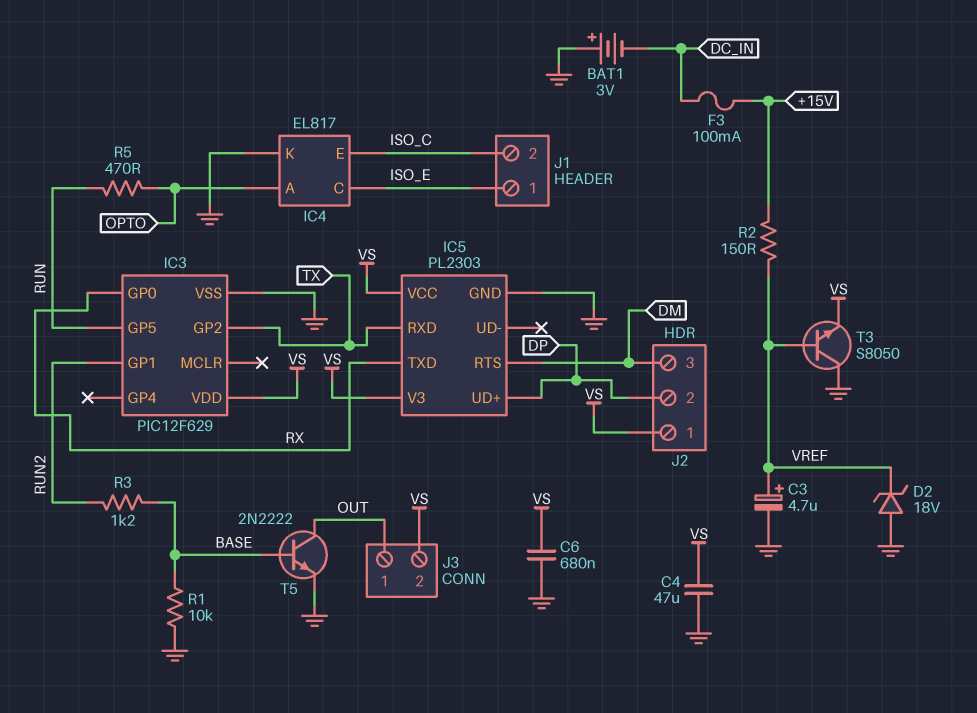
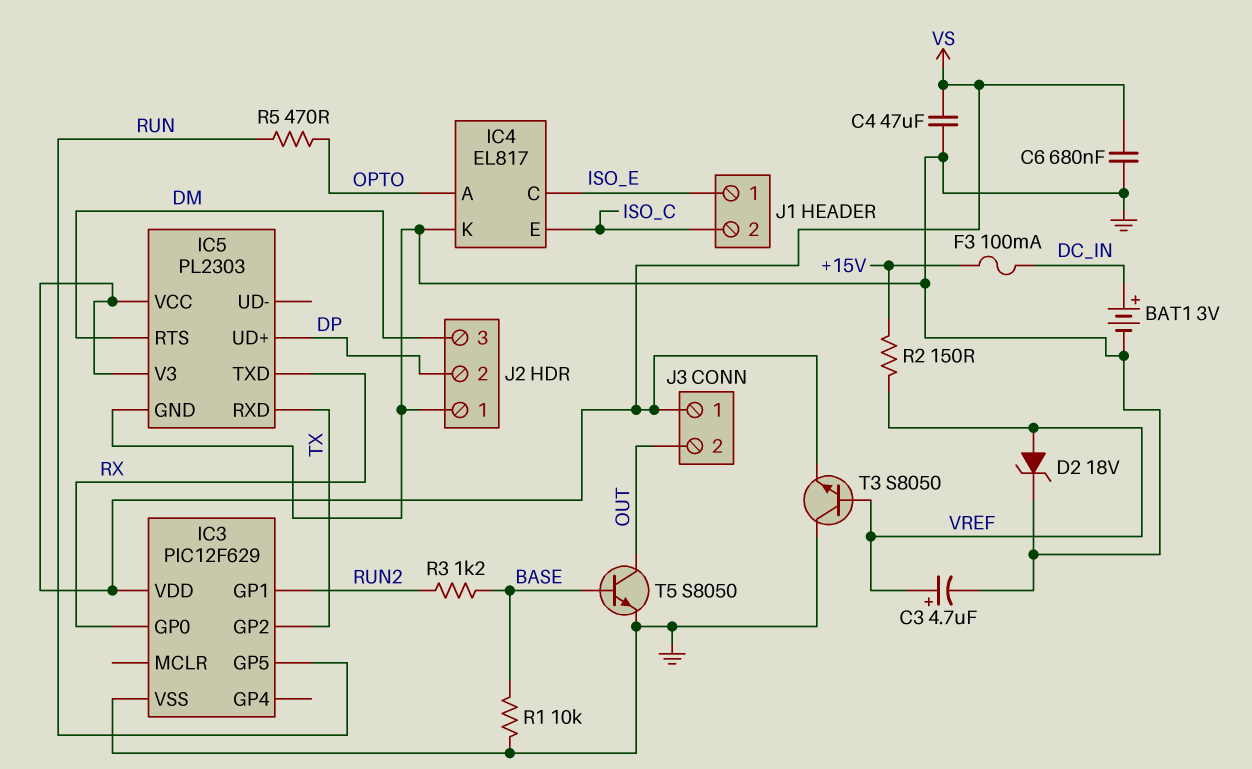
BAT1: 3V (plus GND, minus DC_IN) -> 3V (plus DC_IN, minus GND)
D2: zener 18V (A GND, K VREF) -> zener 18V (A VREF, K GND)
J2 pin 1: VS -> GND
J3 pin 1: OUT -> VS
J3 pin 2: VS -> OUT
T5: NPN 2N2222 (B BASE, C OUT, E GND) -> NPN S8050 (B BASE, C OUT, E GND)

